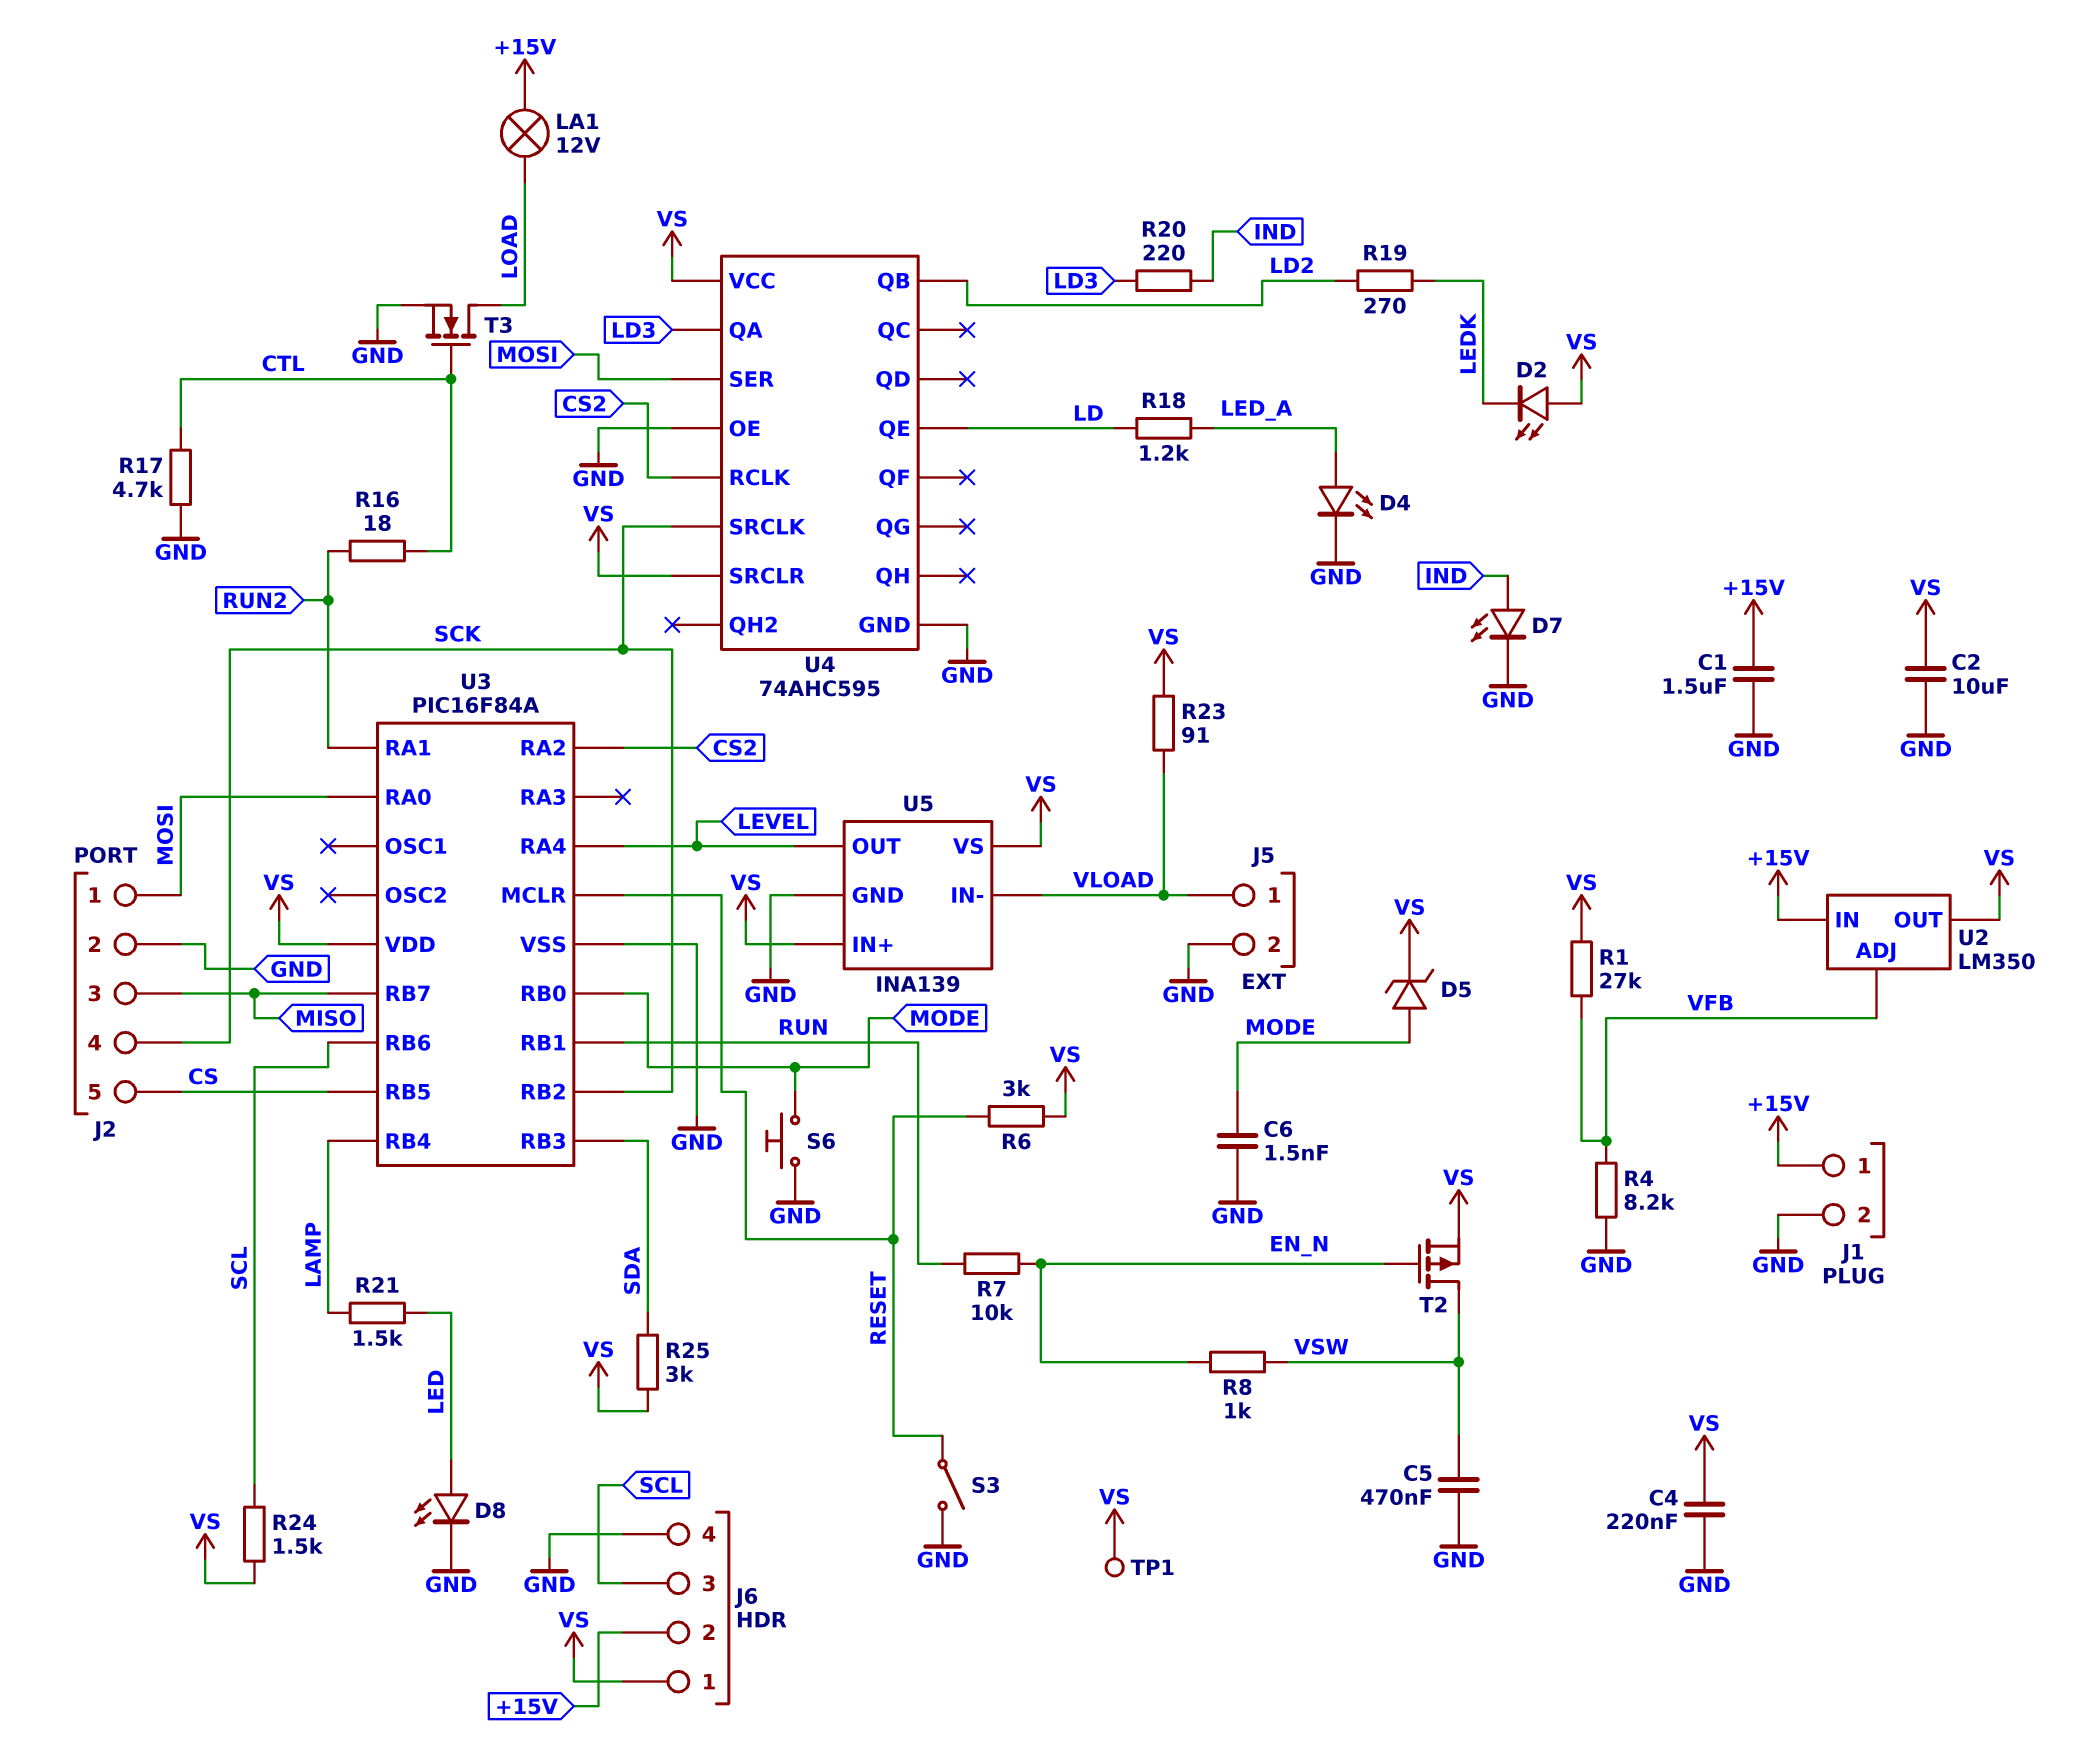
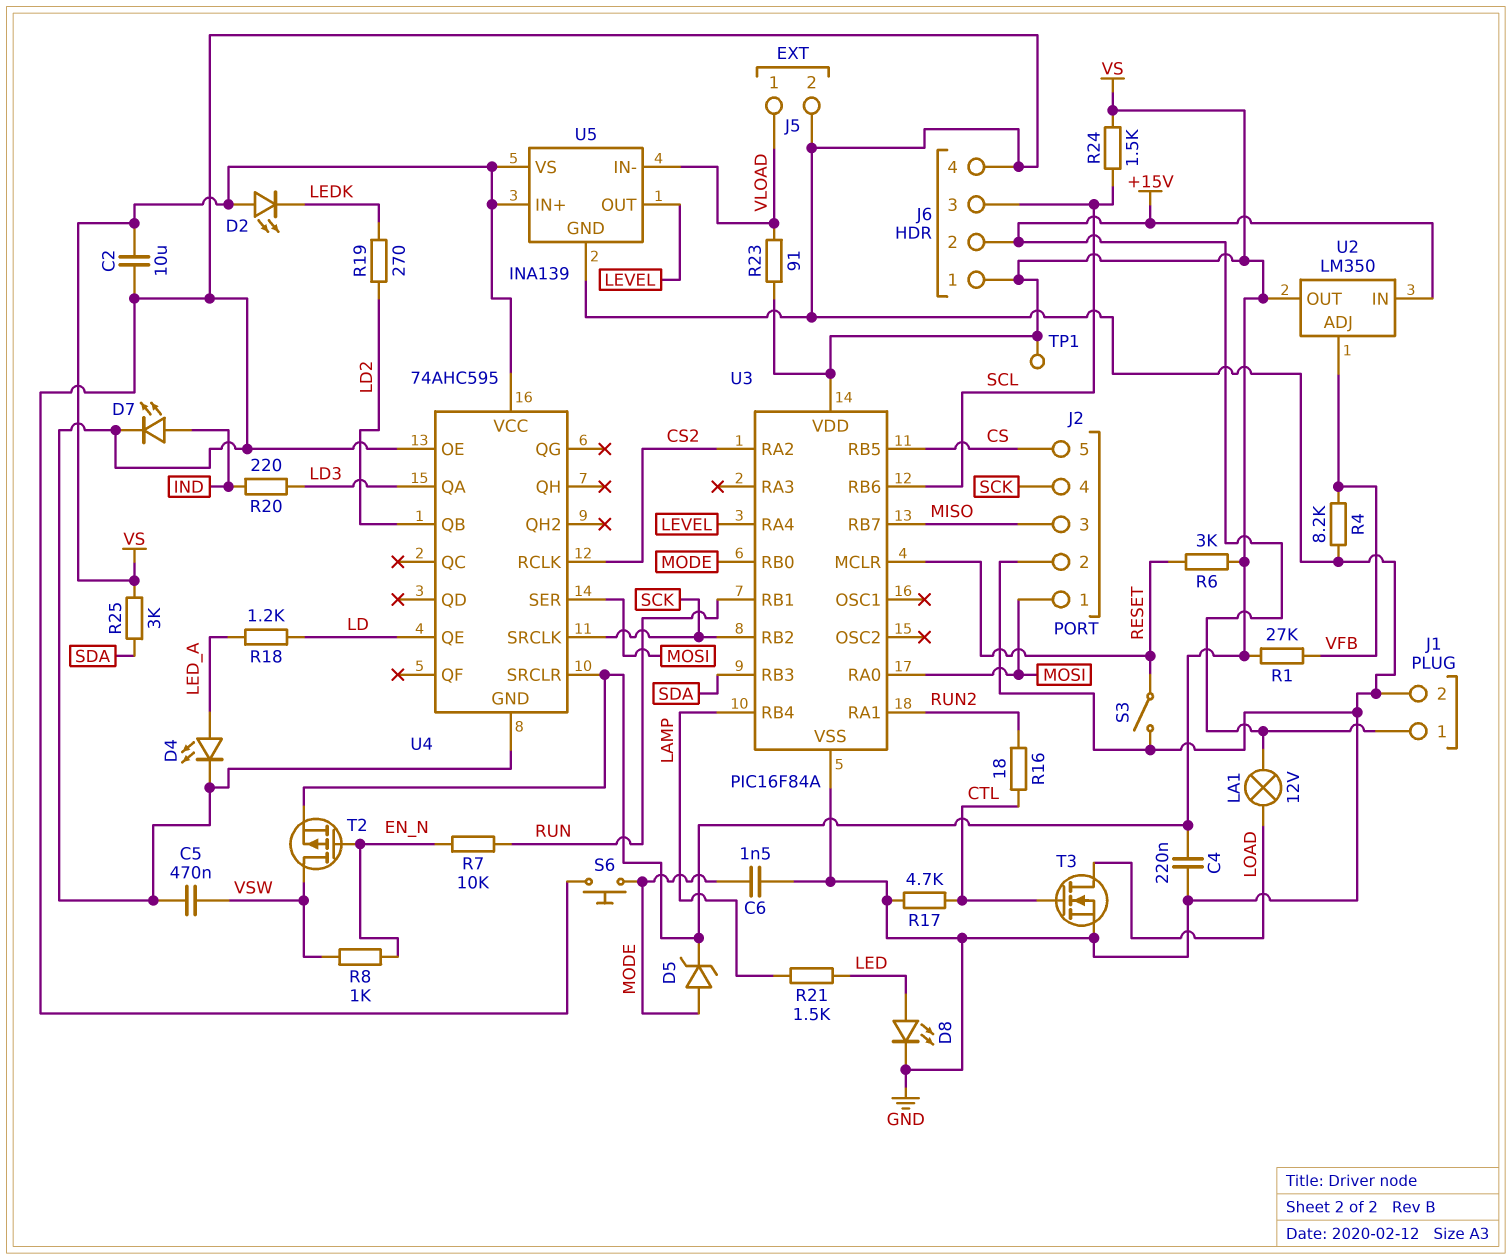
C1: 1.5uF (+15V, GND) -> none

